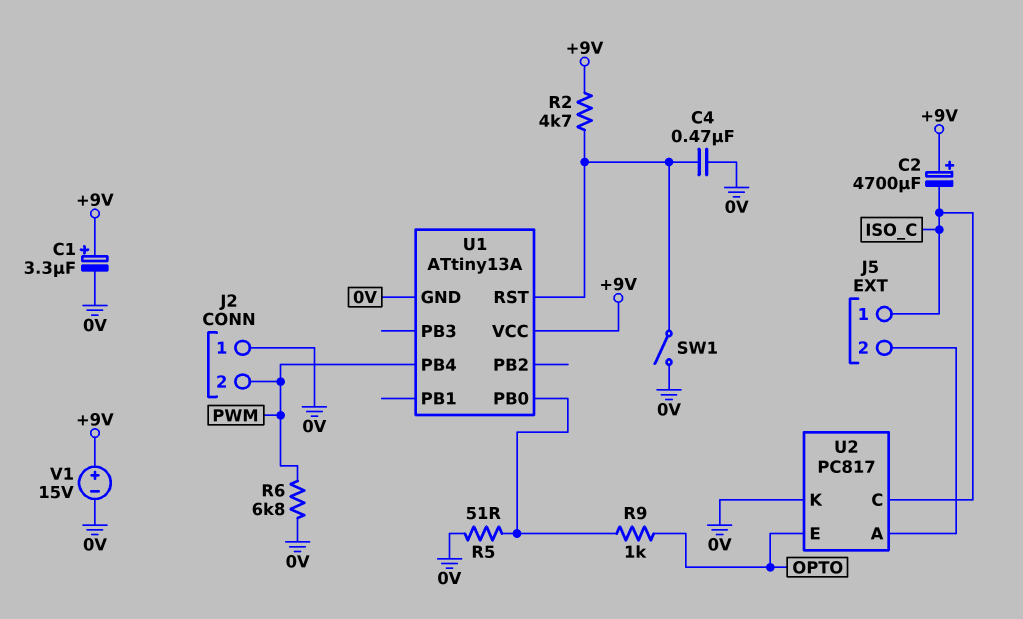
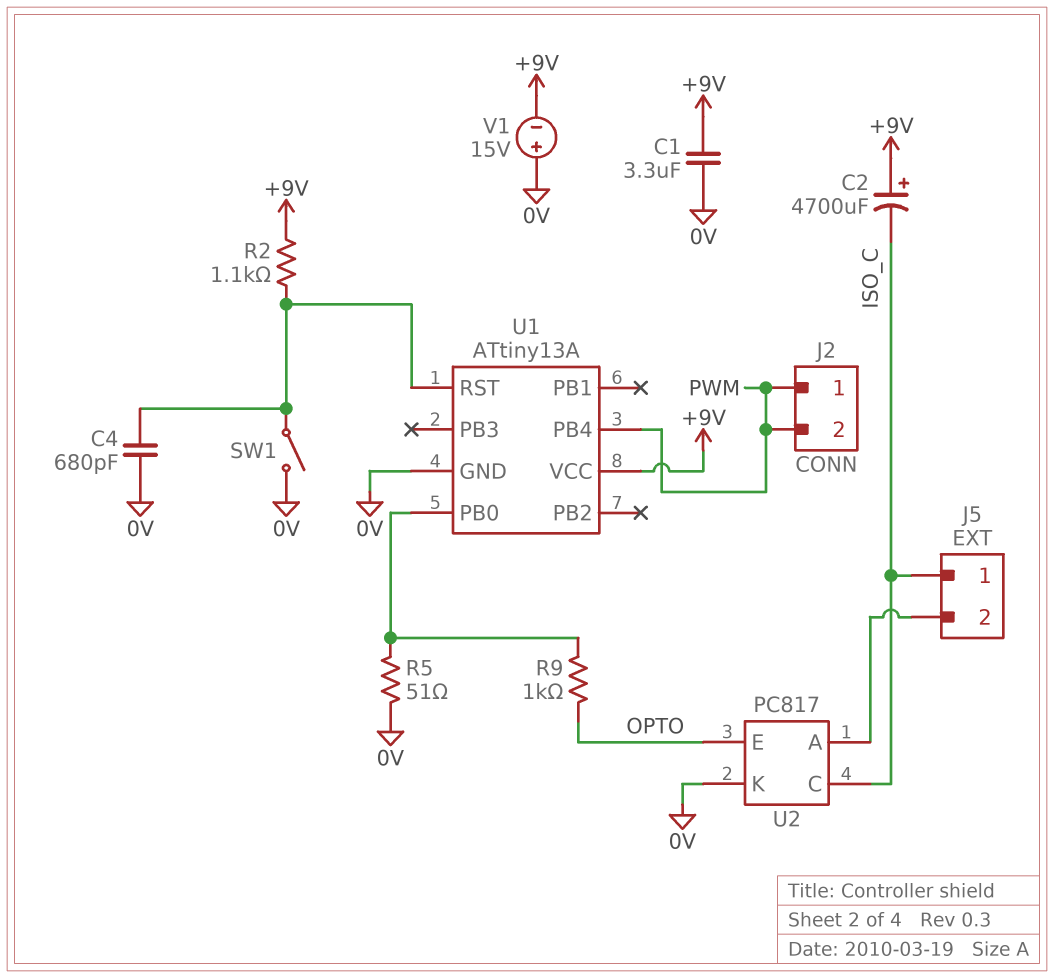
C1: 3.3uF (plus +9V, minus 0V) -> 3.3uF (+9V, 0V)
C4: 470nF (0V, U1/RST) -> 680pF (0V, U1/RST)
J2 pin 1: 0V -> PWM
R2: 4.7k (+9V, U1/RST) -> 1.1k (+9V, U1/RST)
R6: 6.8k (0V, PWM) -> none
V1: 15V (plus +9V, minus 0V) -> 15V (plus 0V, minus +9V)

